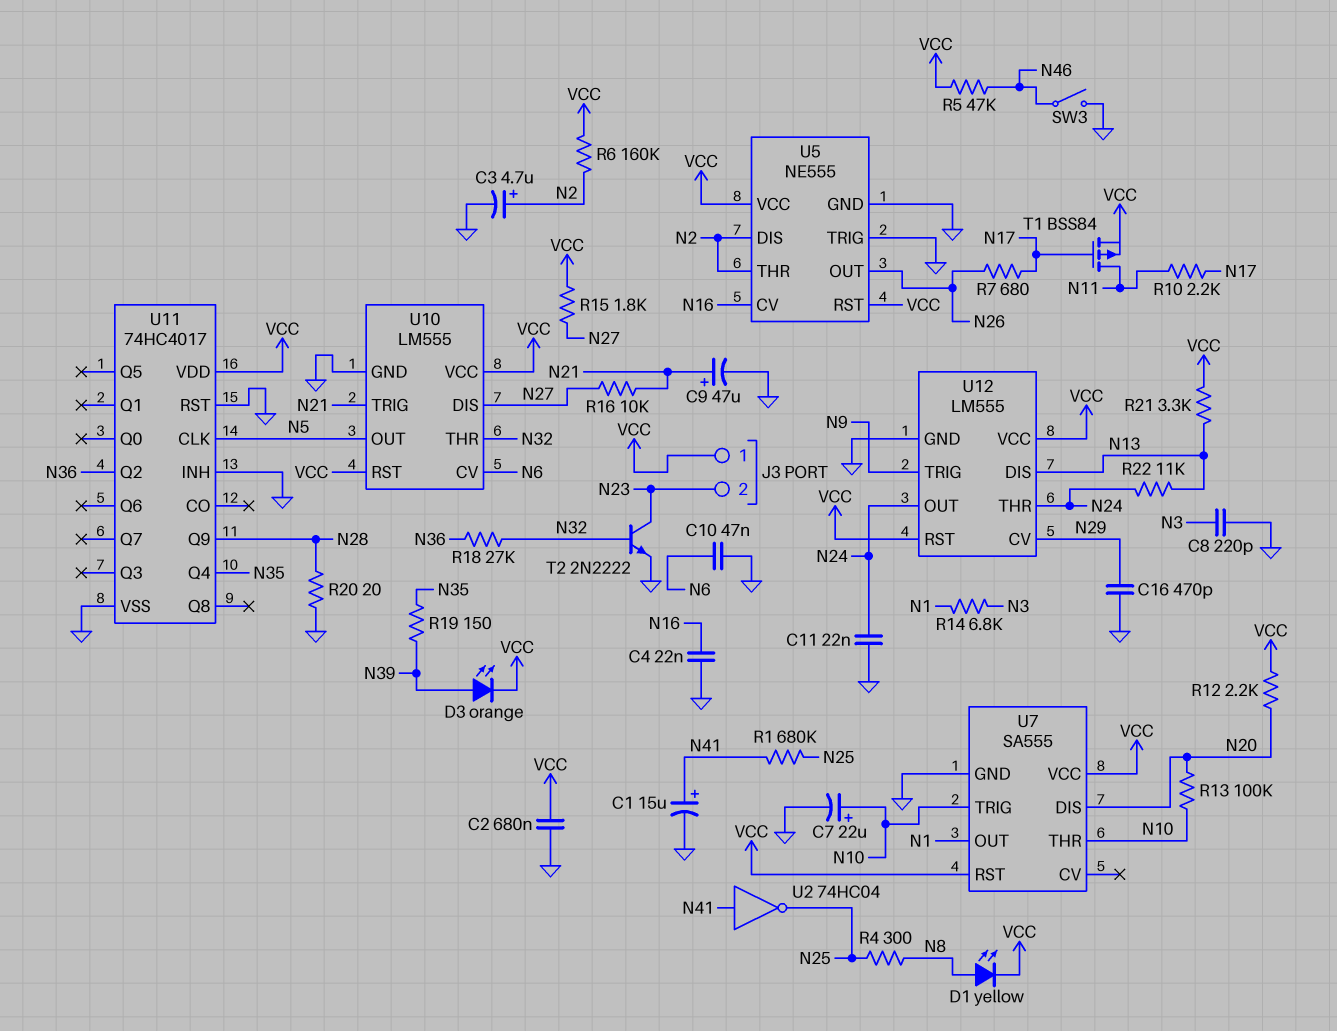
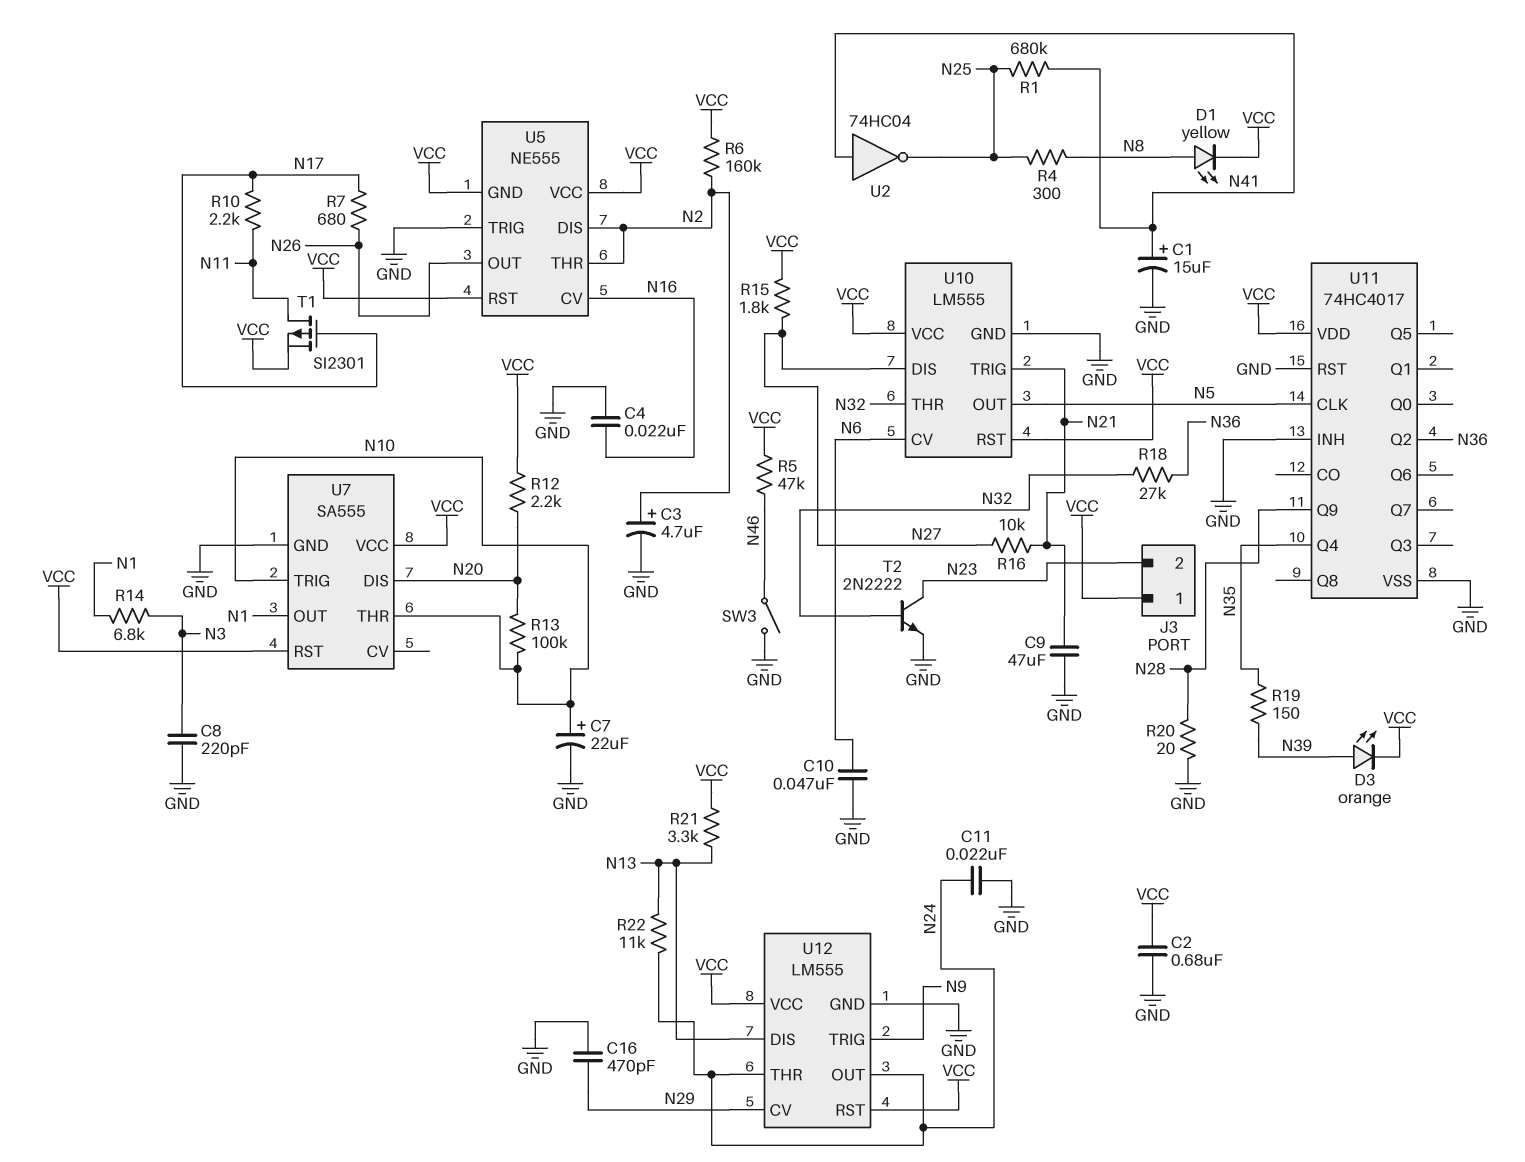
C9: 47uF (plus N21, minus GND) -> 47uF (GND, N21)
T1: PMOS BSS84 (G N17, D N11, S VCC) -> PMOS SI2301 (G N17, D N11, S VCC)
U5 pin GND: GND -> VCC

